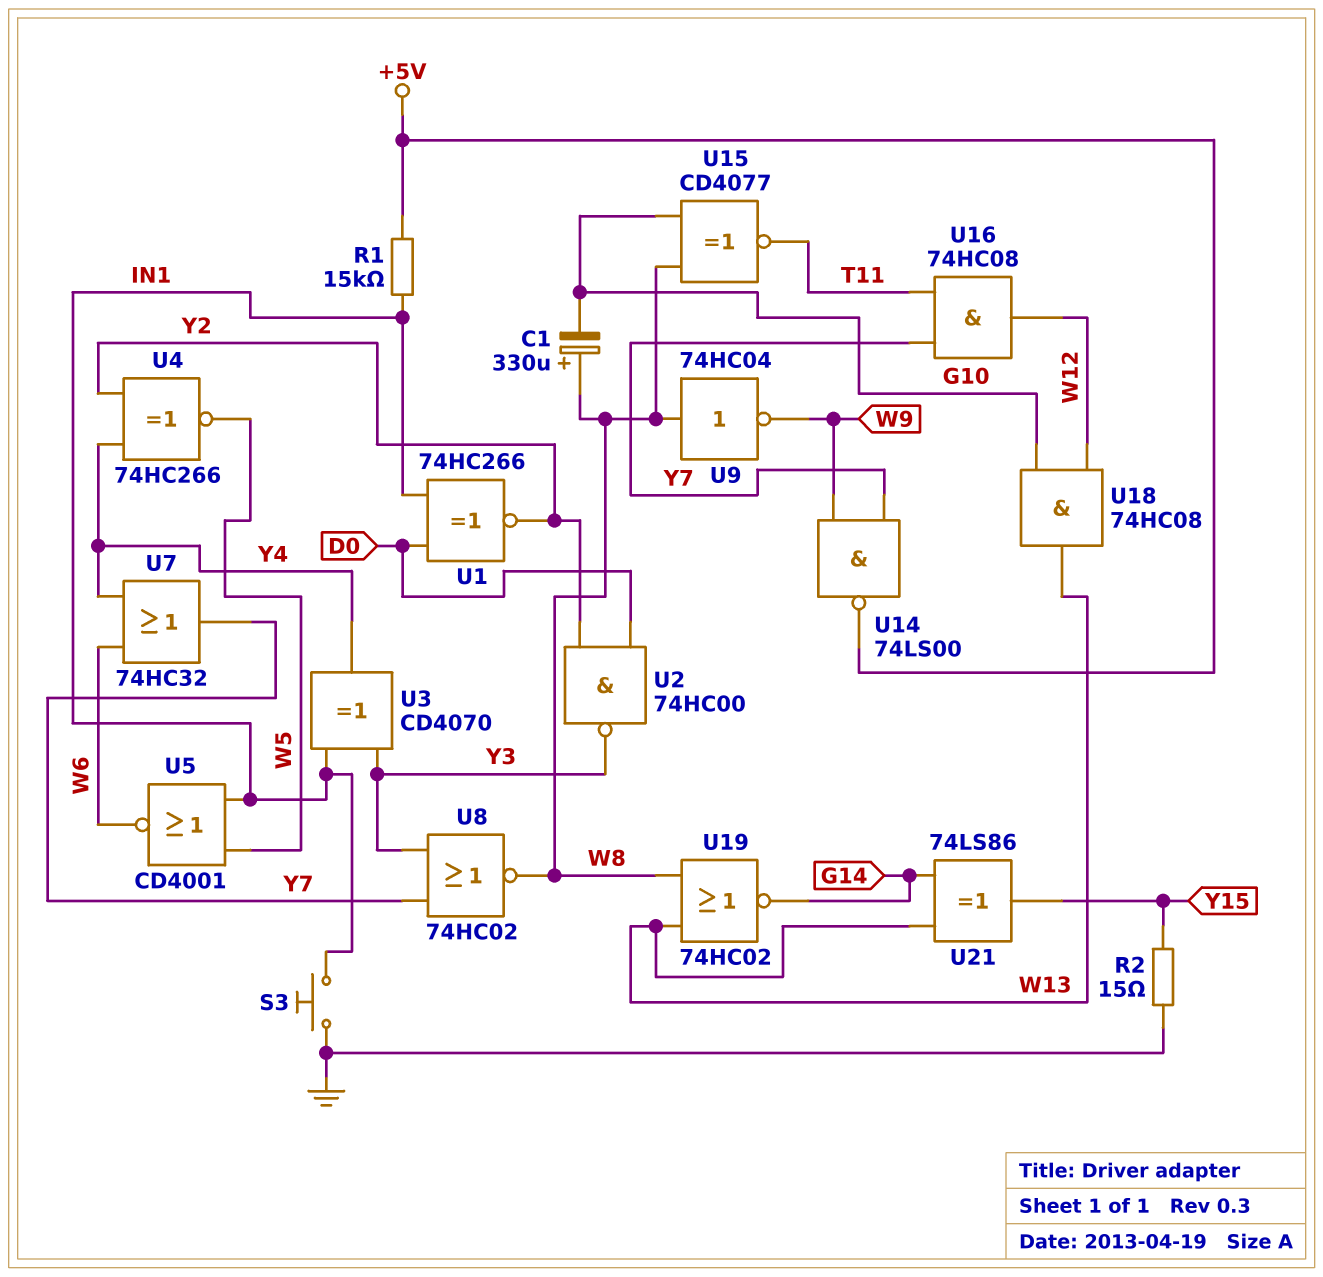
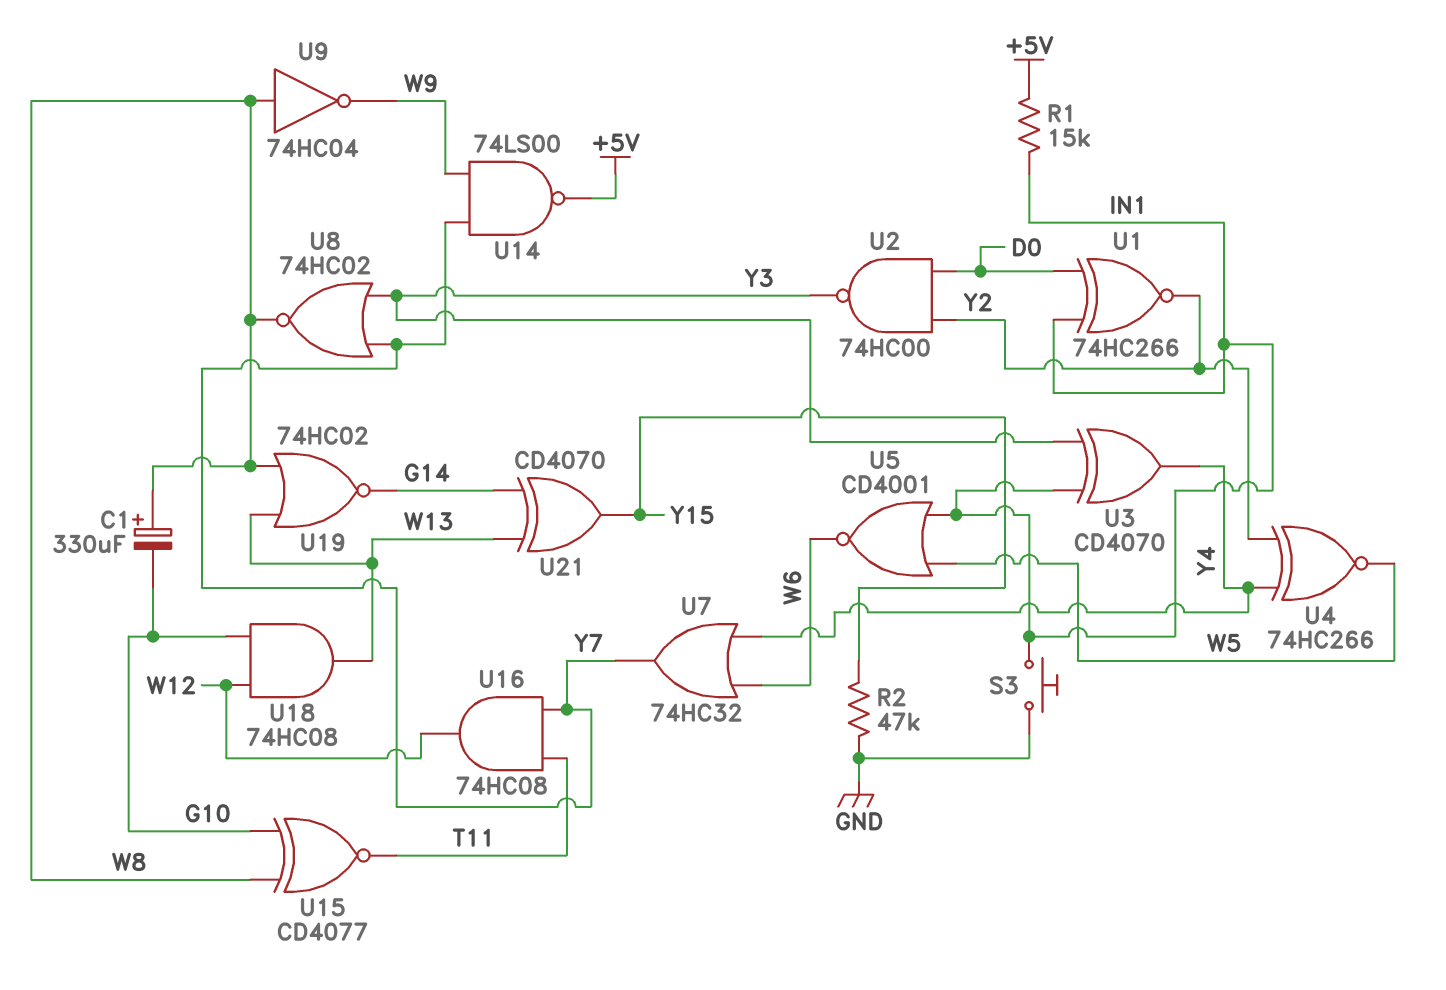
R2: 15 (GND, Y15) -> 47k (GND, Y15)
U21: XOR 74LS86 (in G14, in W13, out Y15) -> XOR CD4070 (in G14, in W13, out Y15)

